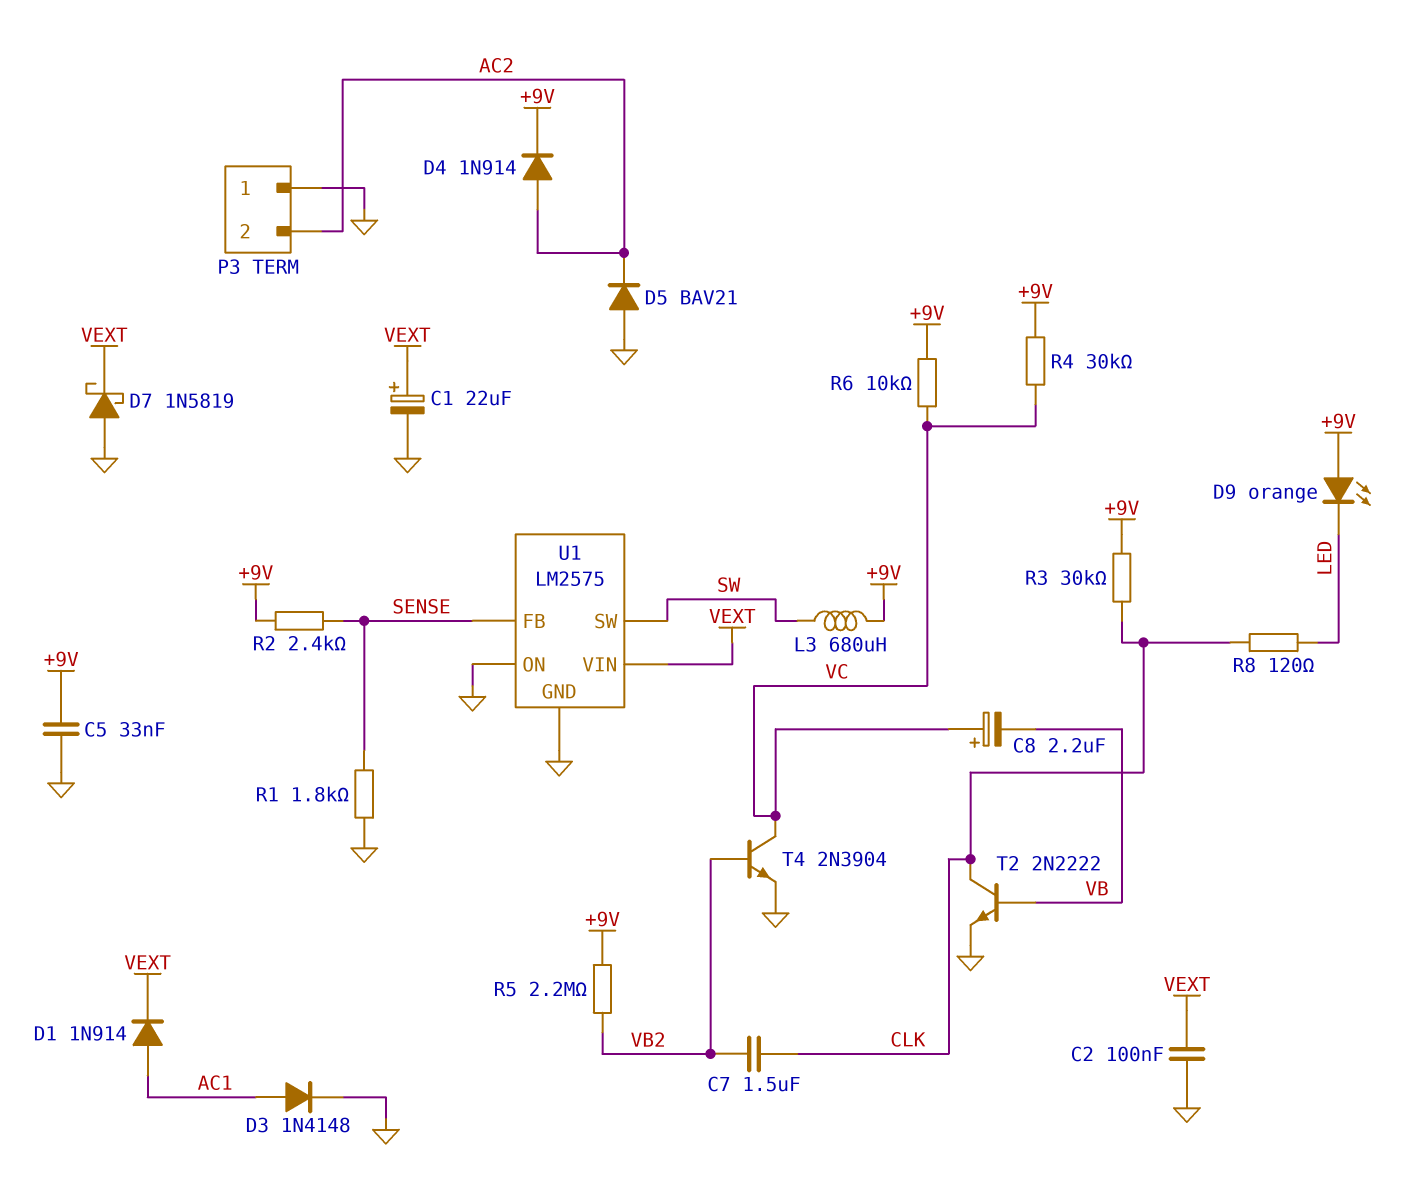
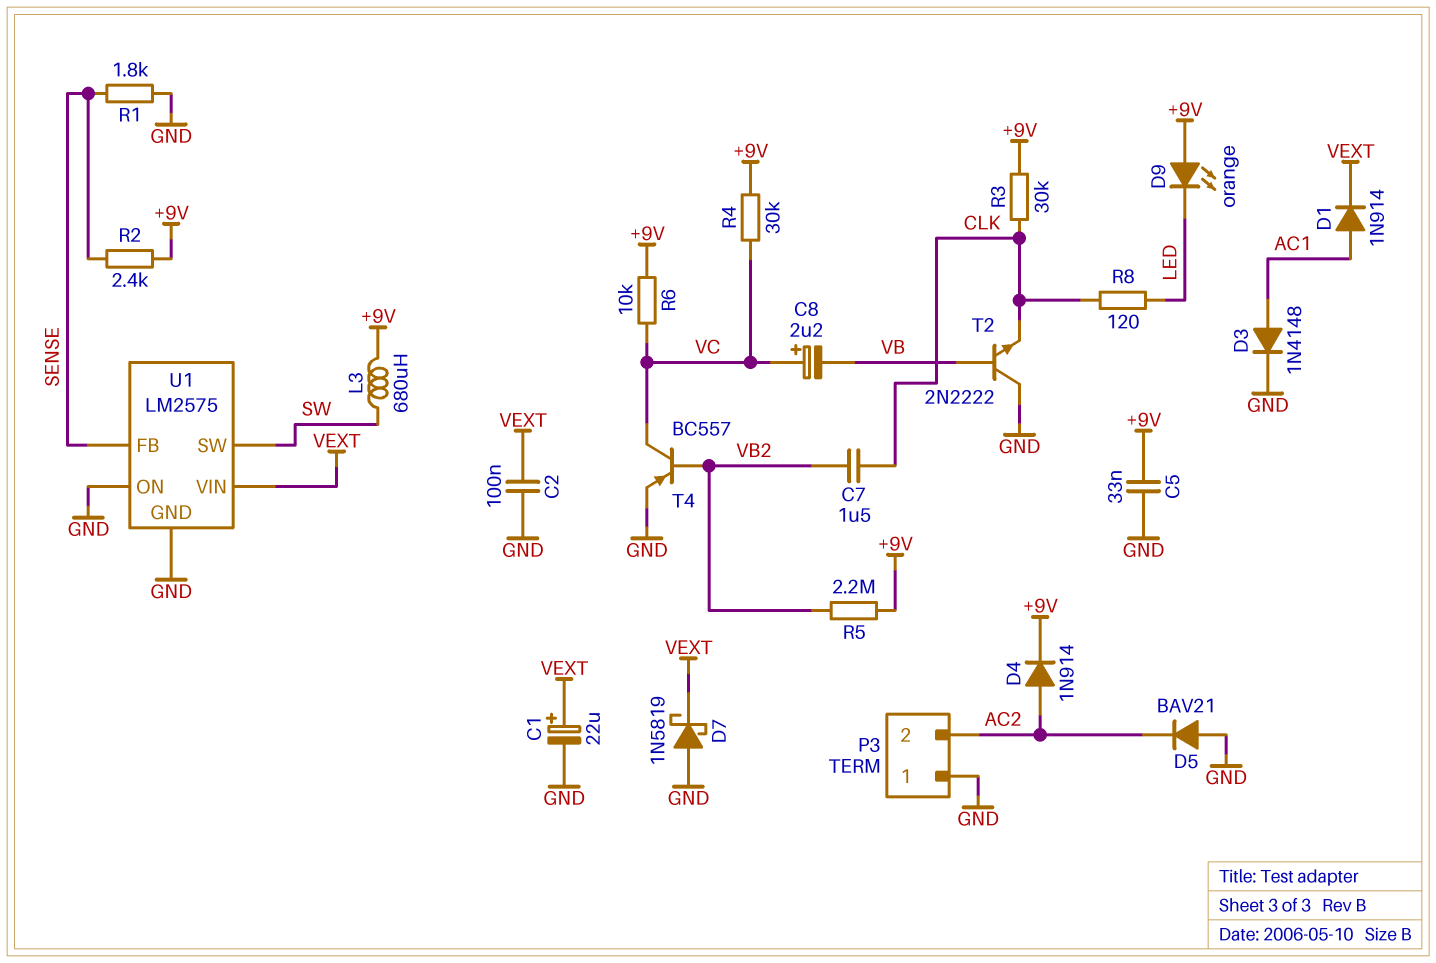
T2: NPN 2N2222 (B VB, C CLK, E GND) -> NPN 2N2222 (B VB, C GND, E CLK)
T4: NPN 2N3904 (B VB2, C VC, E GND) -> PNP BC557 (B VB2, C VC, E GND)

